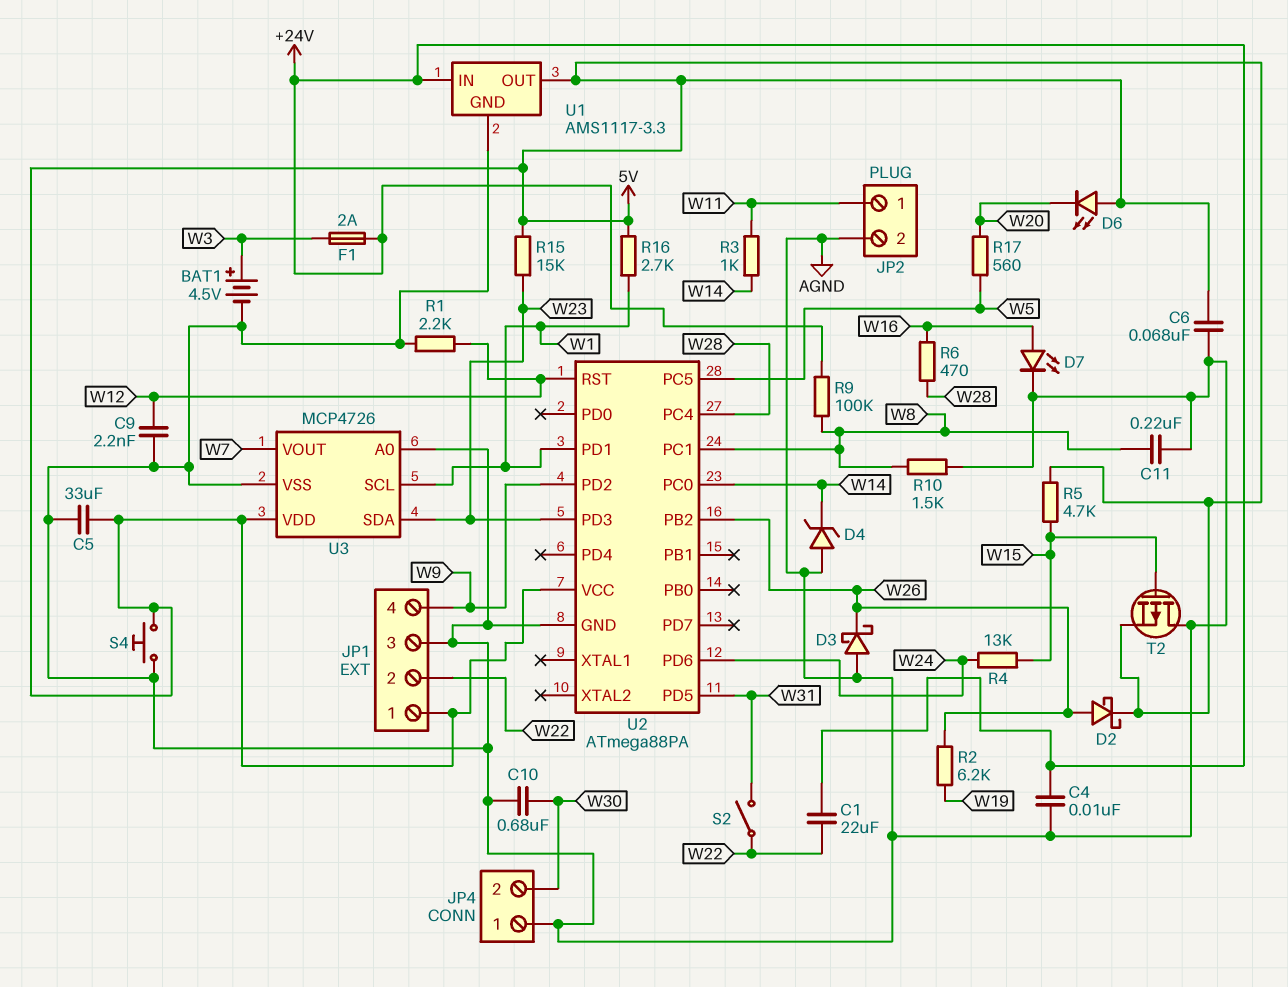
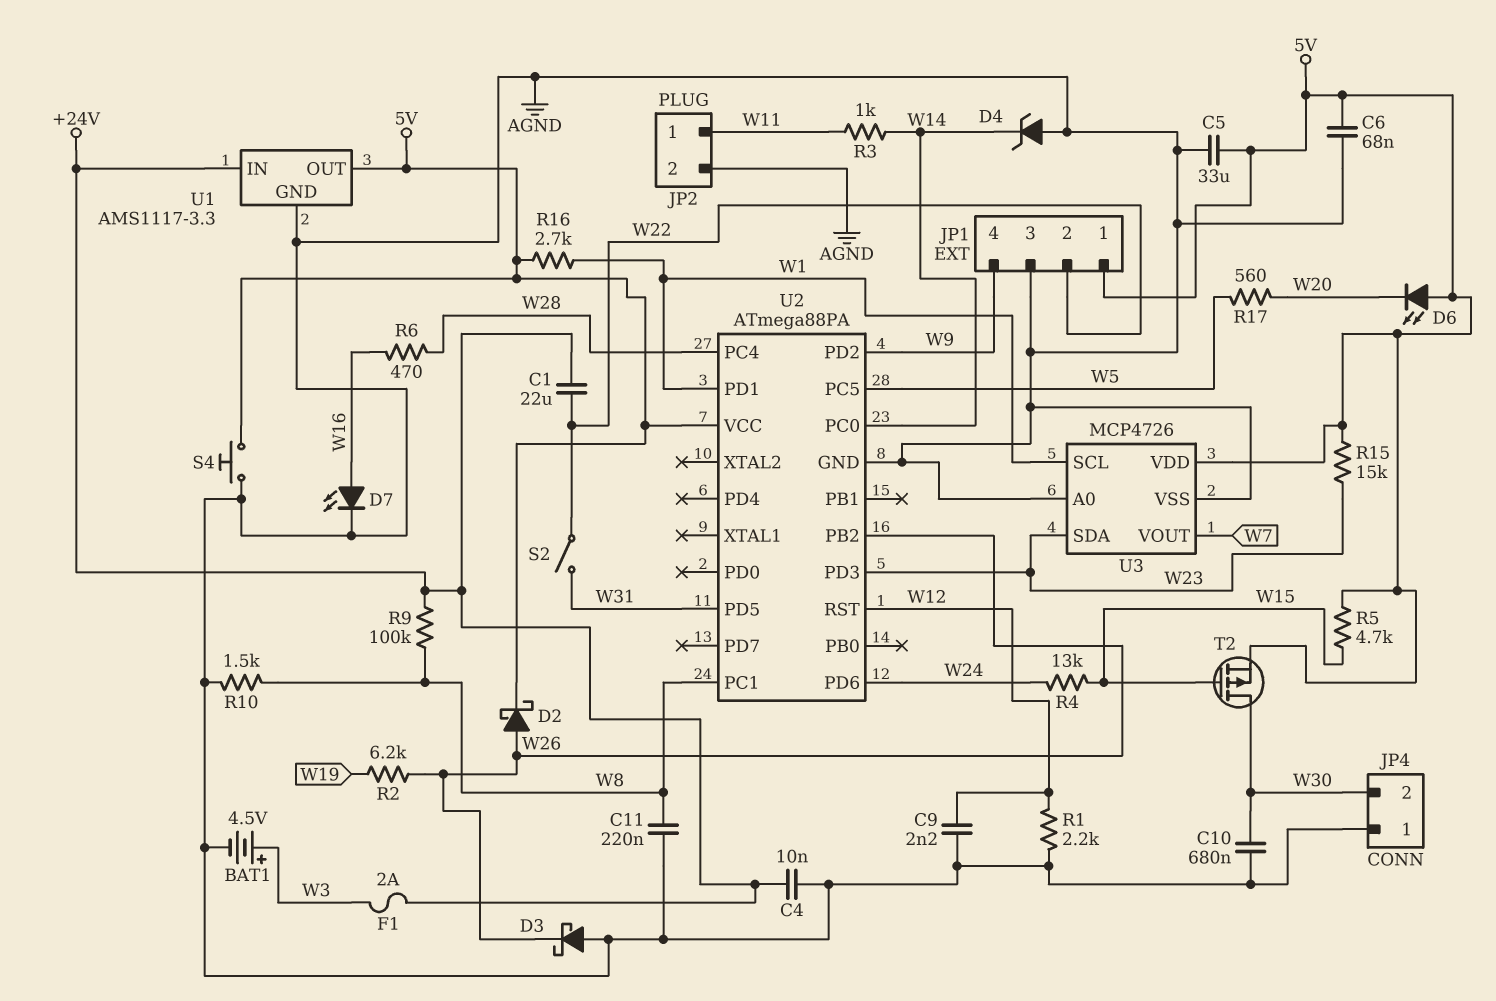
T2: PMOS (G W15, D AGND, S 5V) -> PMOS (G W15, D W30, S 5V)

